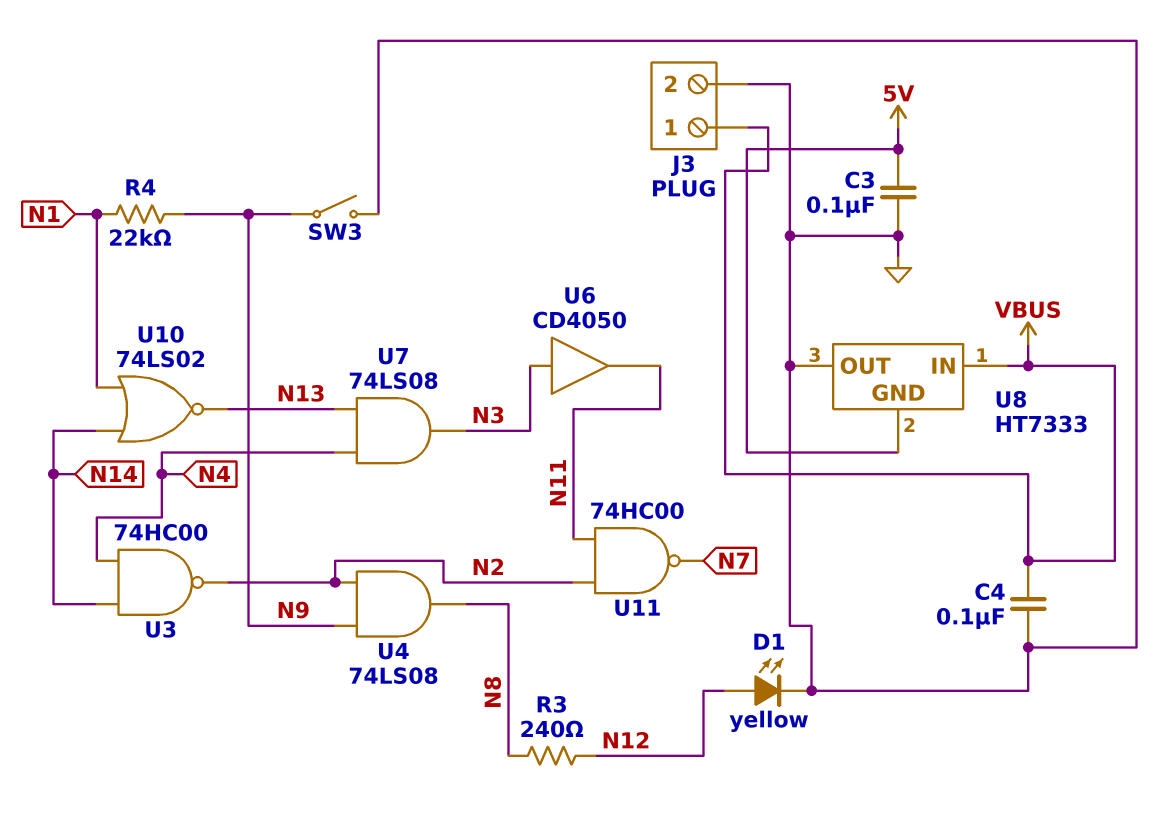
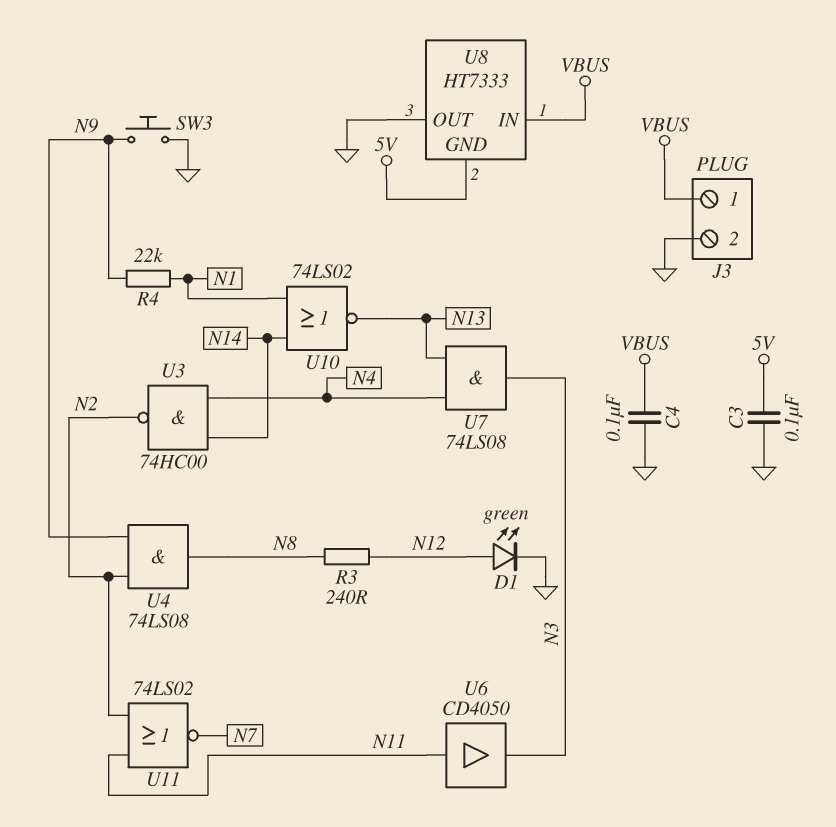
D1: LED yellow (A N12, K GND) -> LED green (A N12, K GND)
SW3: switch (GND, N9) -> button (GND, N9)
U6: buffer CD4050 (in N3, out N11) -> buffer CD4050 (in N11, out N3)
U11: NAND 74HC00 (in N2, in N11, out N7) -> NOR 74LS02 (in N2, in N11, out N7)

